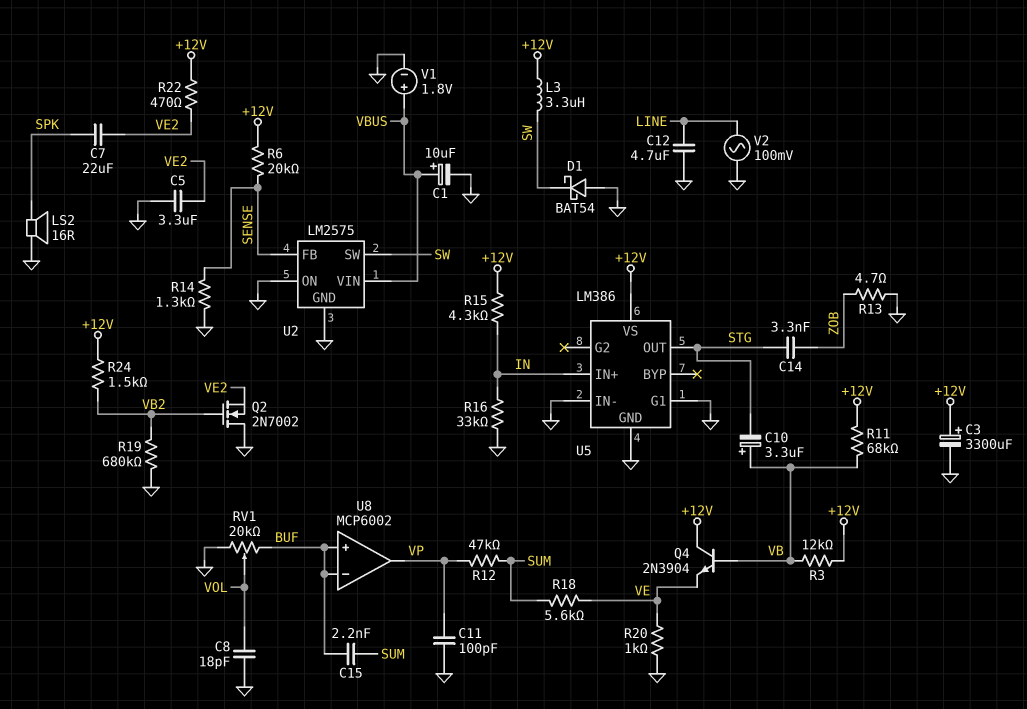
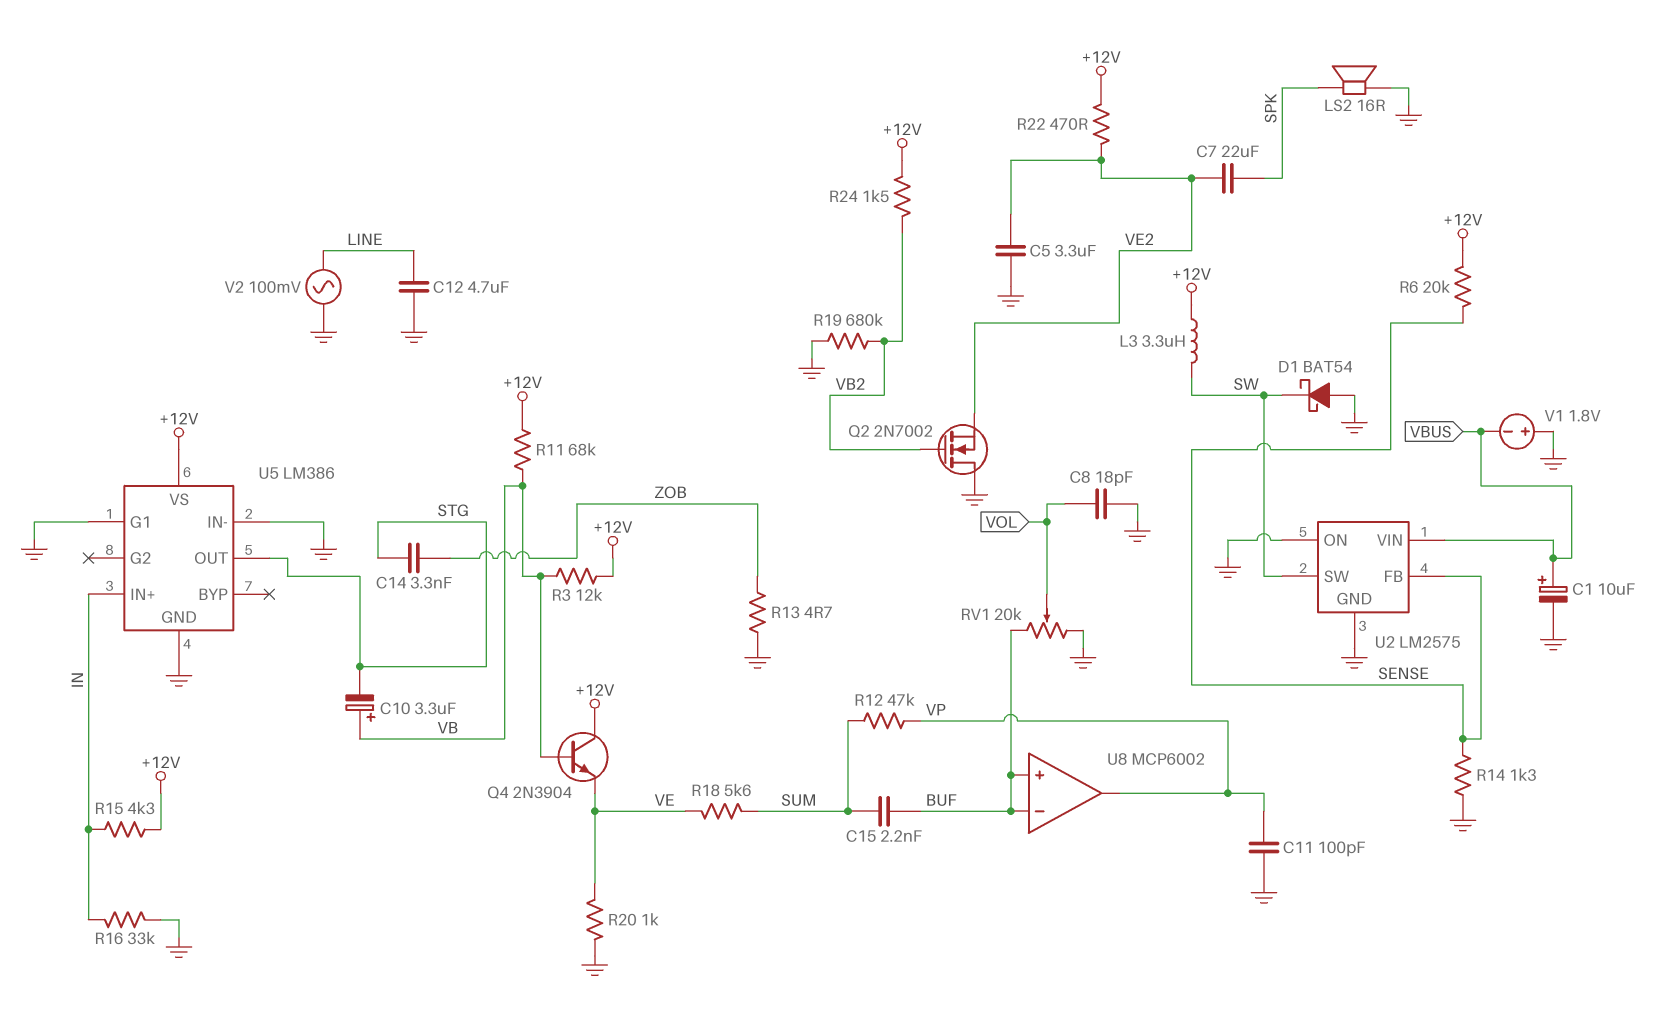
C3: 3300uF (plus +12V, minus GND) -> none
V1: 1.8V (plus VBUS, minus GND) -> 1.8V (plus GND, minus VBUS)

